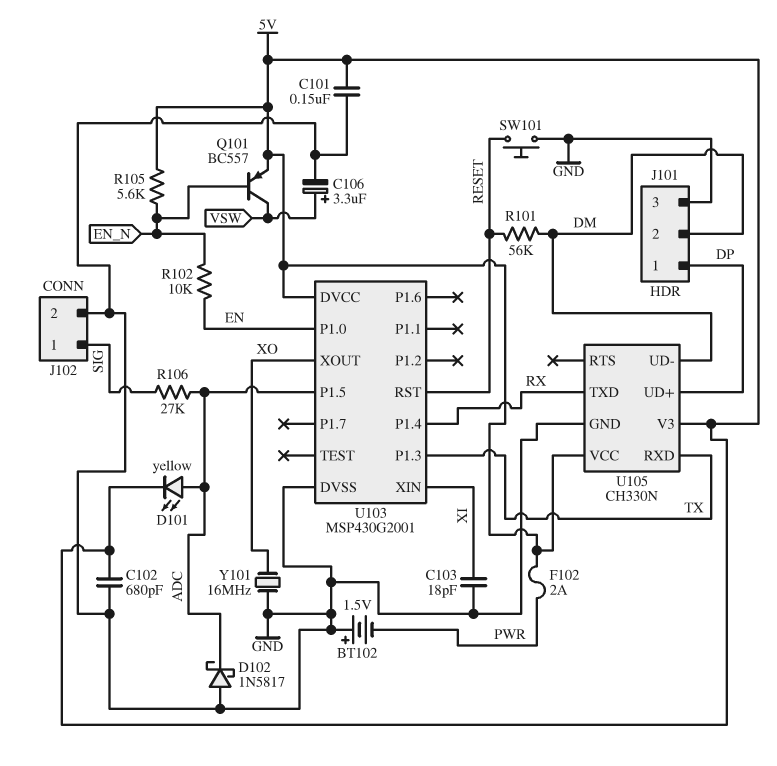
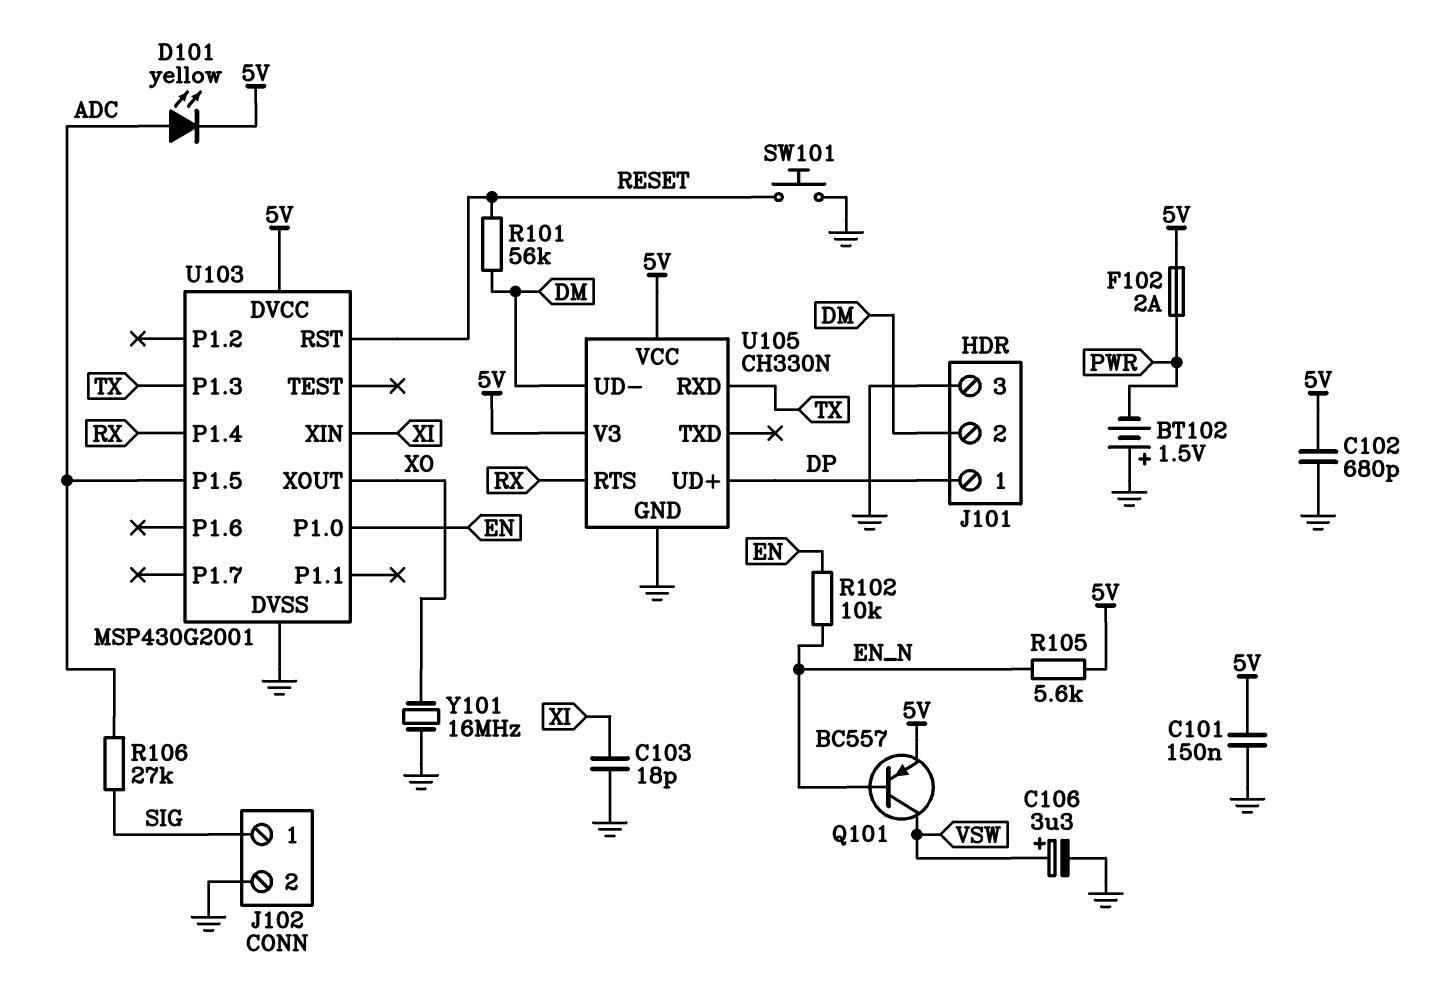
D102: schottky 1N5817 (A GND, K ADC) -> none
U105 pin RTS: none -> RX
U105 pin TXD: RX -> none

